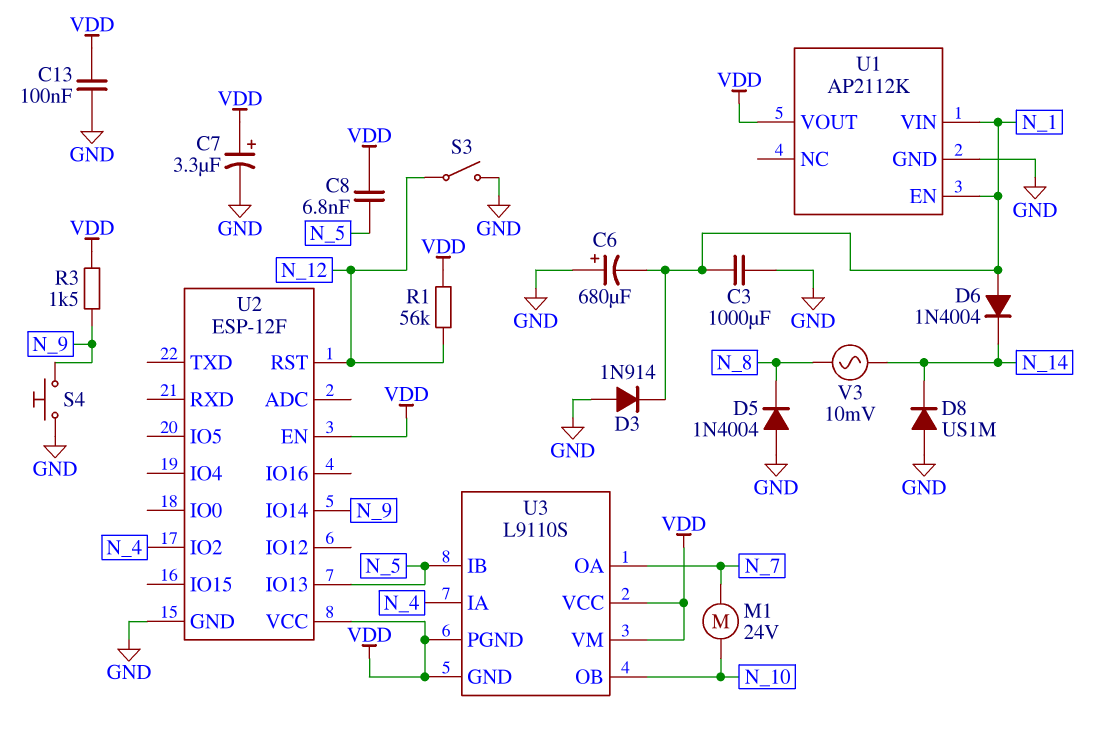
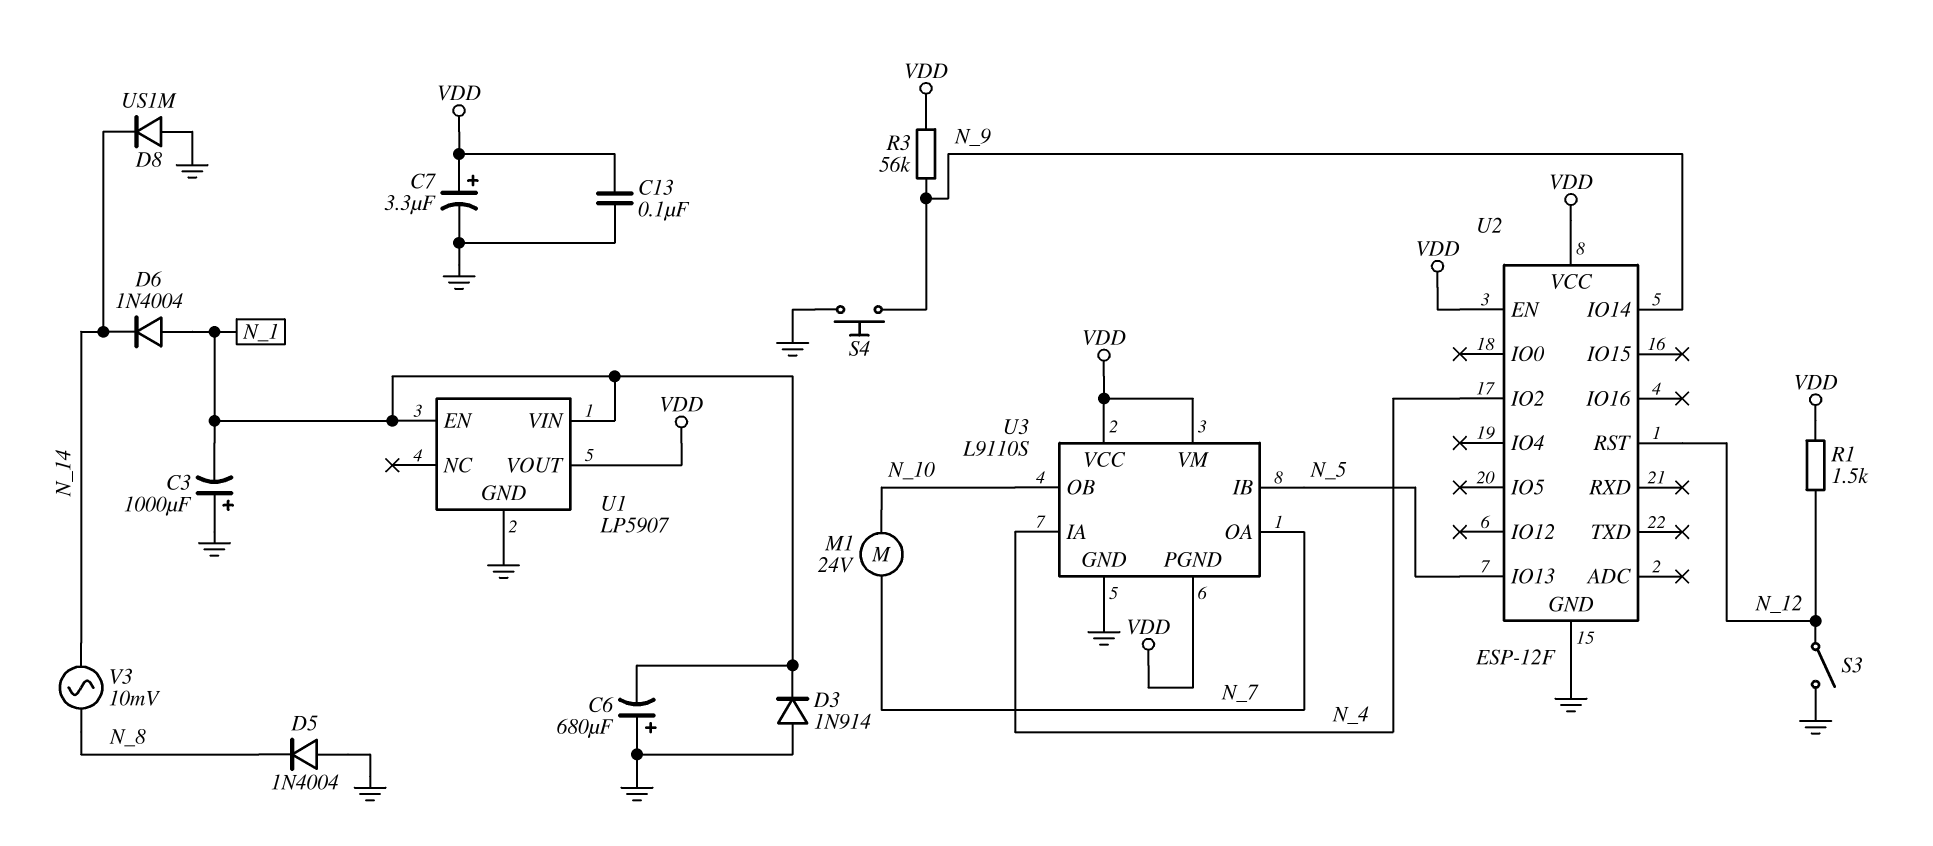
C3: 1000uF (GND, N_1) -> 1000uF (plus GND, minus N_1)
C8: 6.8nF (N_5, VDD) -> none
R1: 56k (N_12, VDD) -> 1.5k (N_12, VDD)
R3: 1.5k (N_9, VDD) -> 56k (N_9, VDD)
U1: AP2112K -> LP5907
U3 pin GND: VDD -> GND

